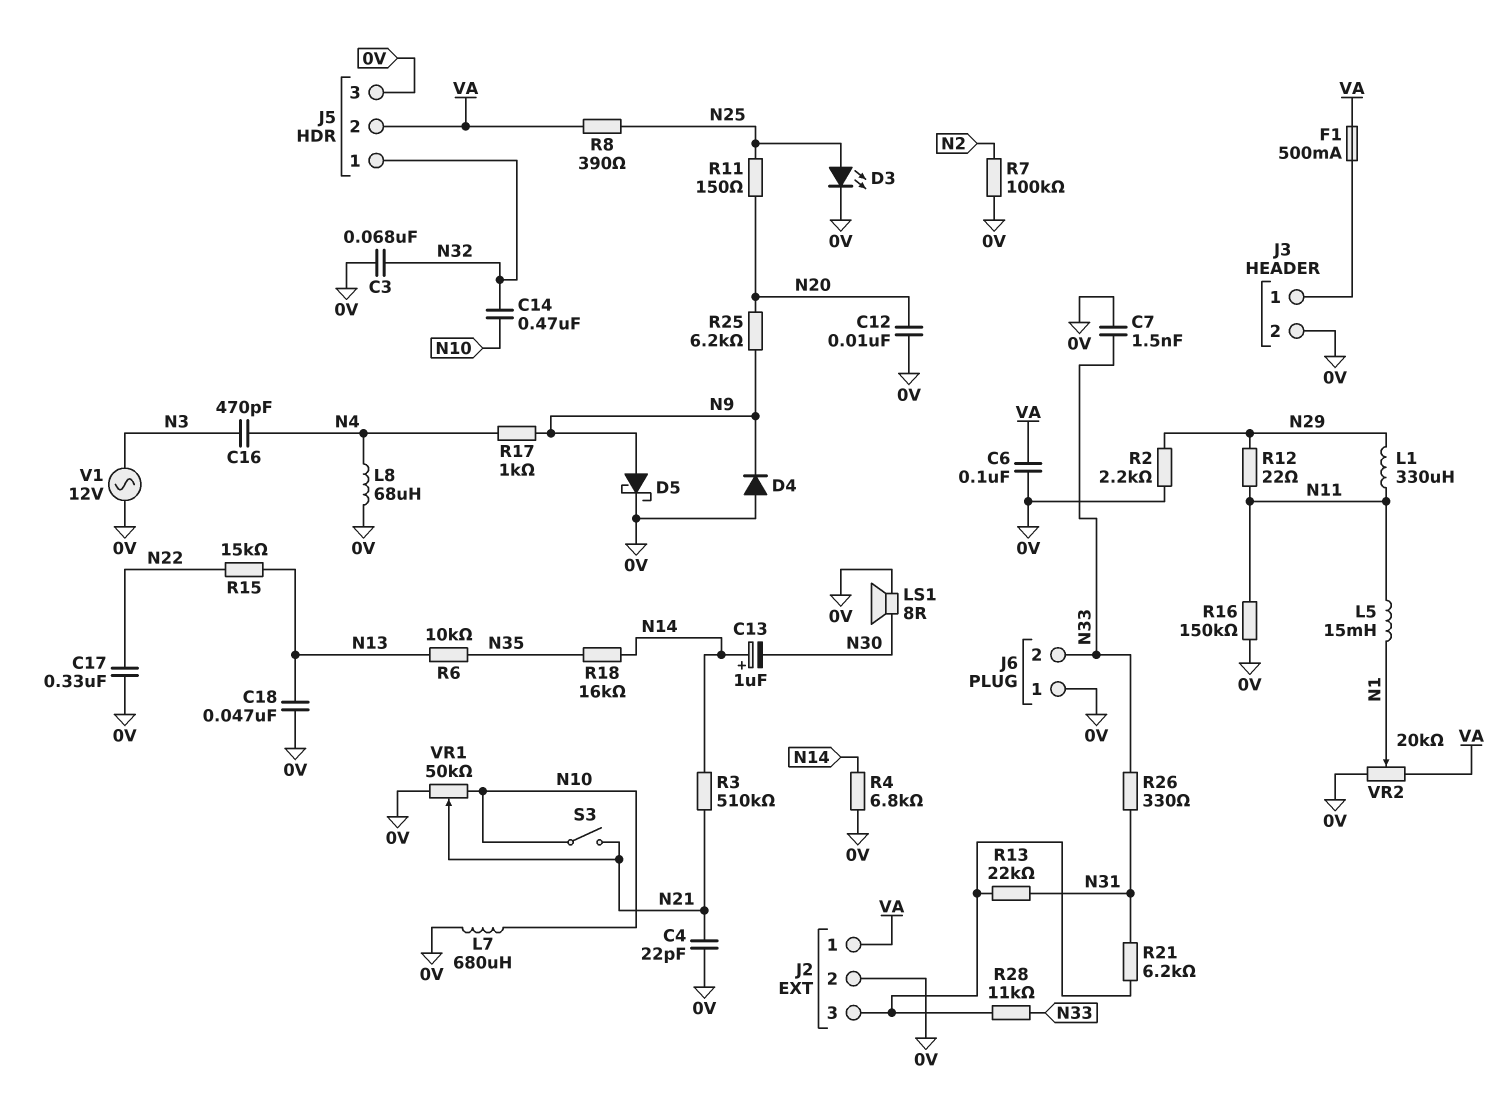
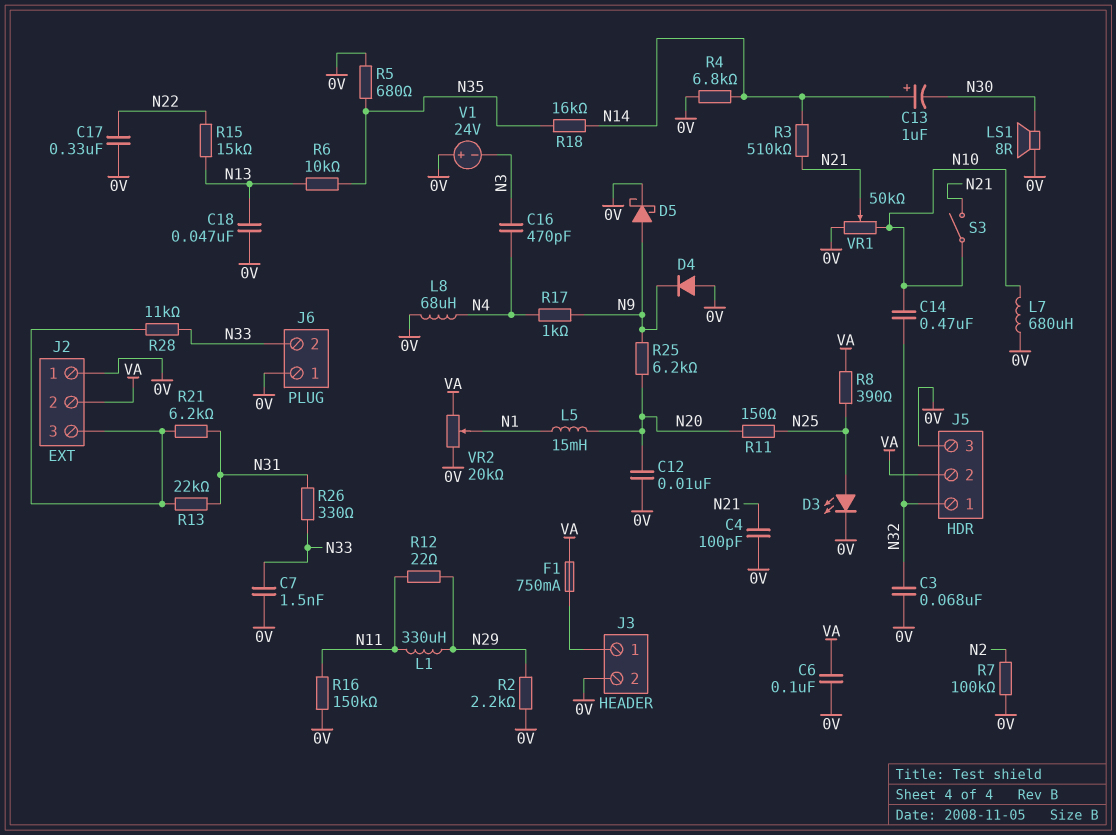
C4: 22pF (0V, N21) -> 100pF (0V, N21)
F1: 500mA (J3/1, VA) -> 750mA (J3/1, VA)
J2 pin 1: VA -> 0V
J2 pin 2: 0V -> VA
L5: 15mH (N1, N11) -> 15mH (N1, N20)
R5: none -> 680 (0V, N35)
V1: AC 12V (0V, N3) -> 24V (plus 0V, minus N3)

